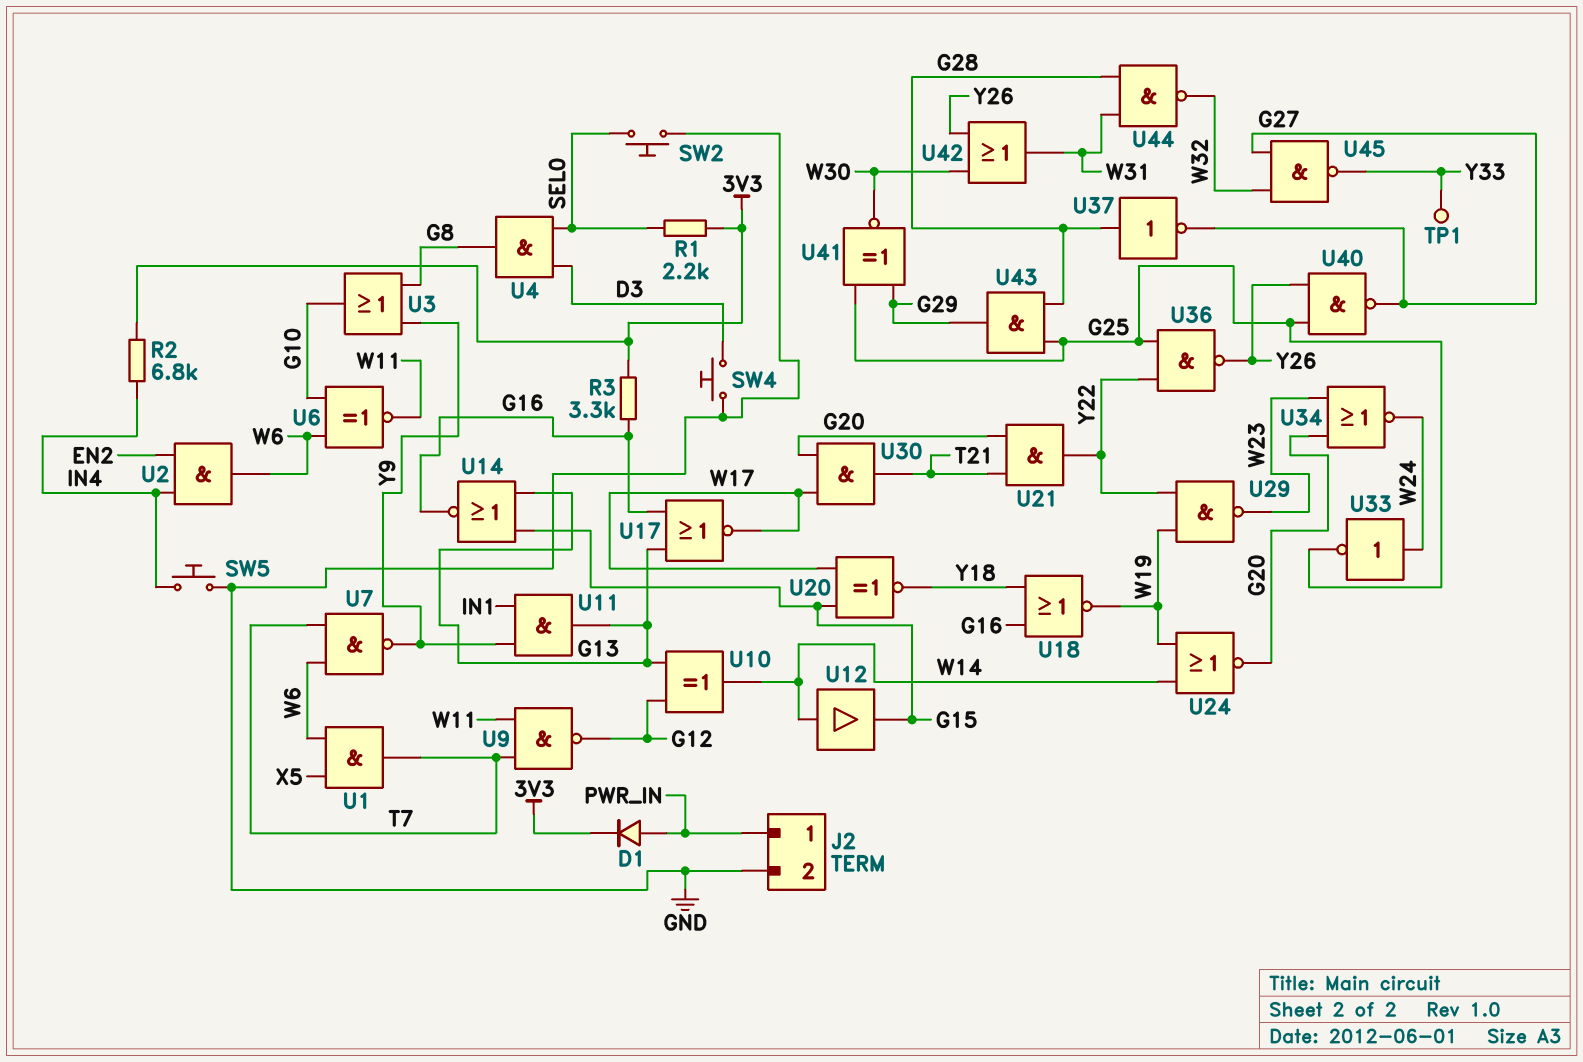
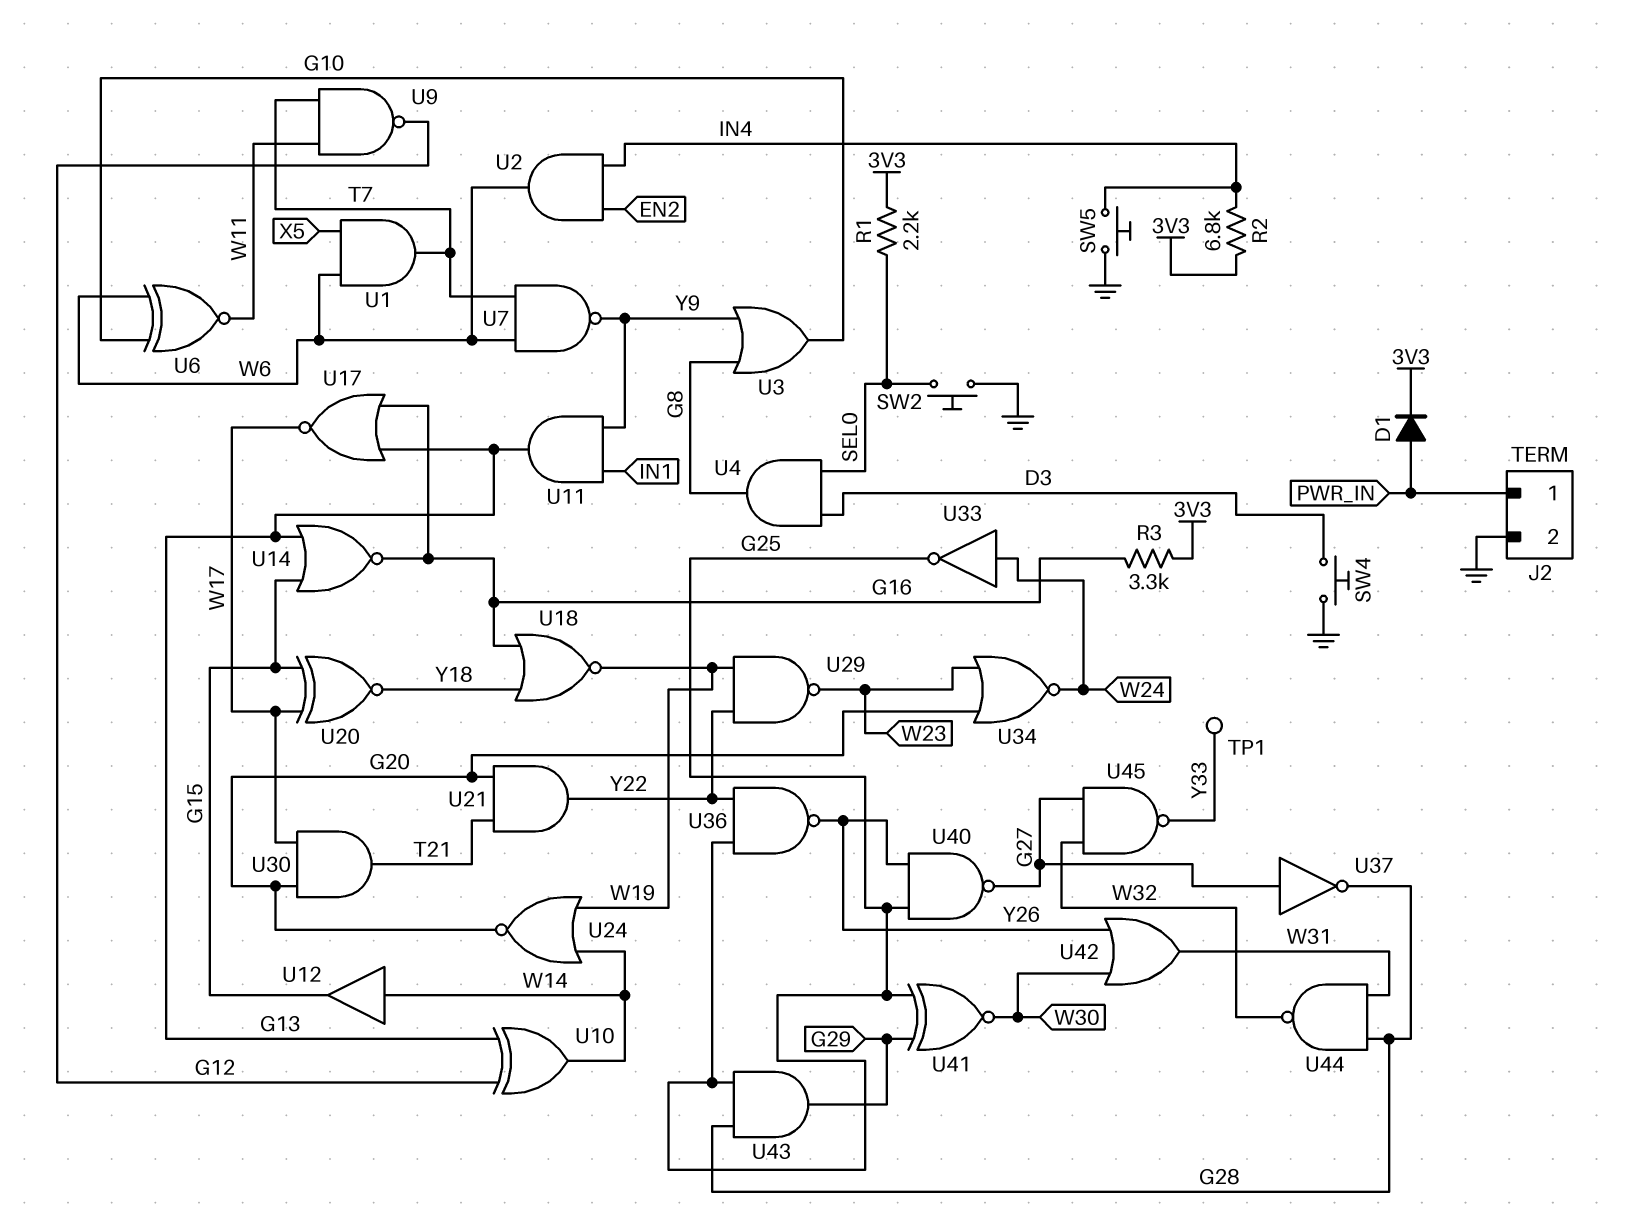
U37: NOT (in G28, out G27) -> NOT (in G27, out G28)

